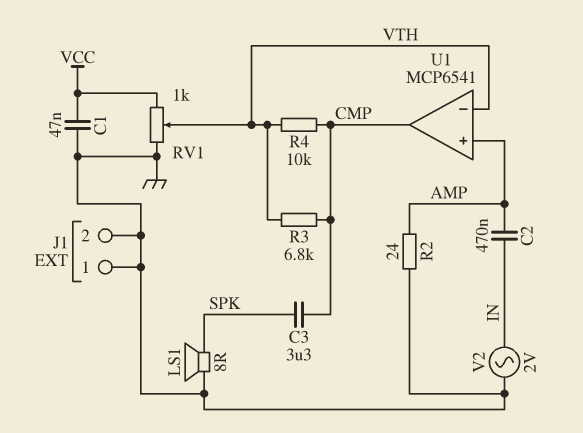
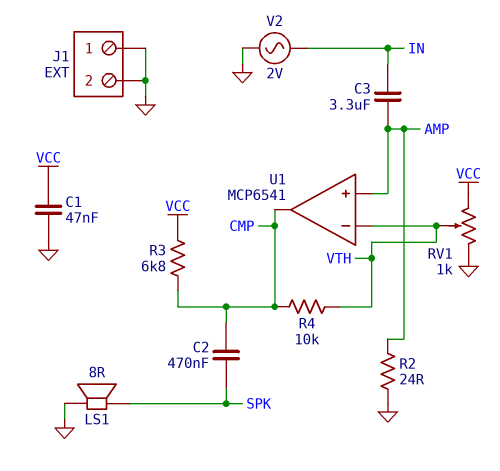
C2: 470nF (AMP, IN) -> 470nF (CMP, SPK)
C3: 3.3uF (CMP, SPK) -> 3.3uF (AMP, IN)
R3: 6.8k (CMP, VTH) -> 6.8k (CMP, VCC)

